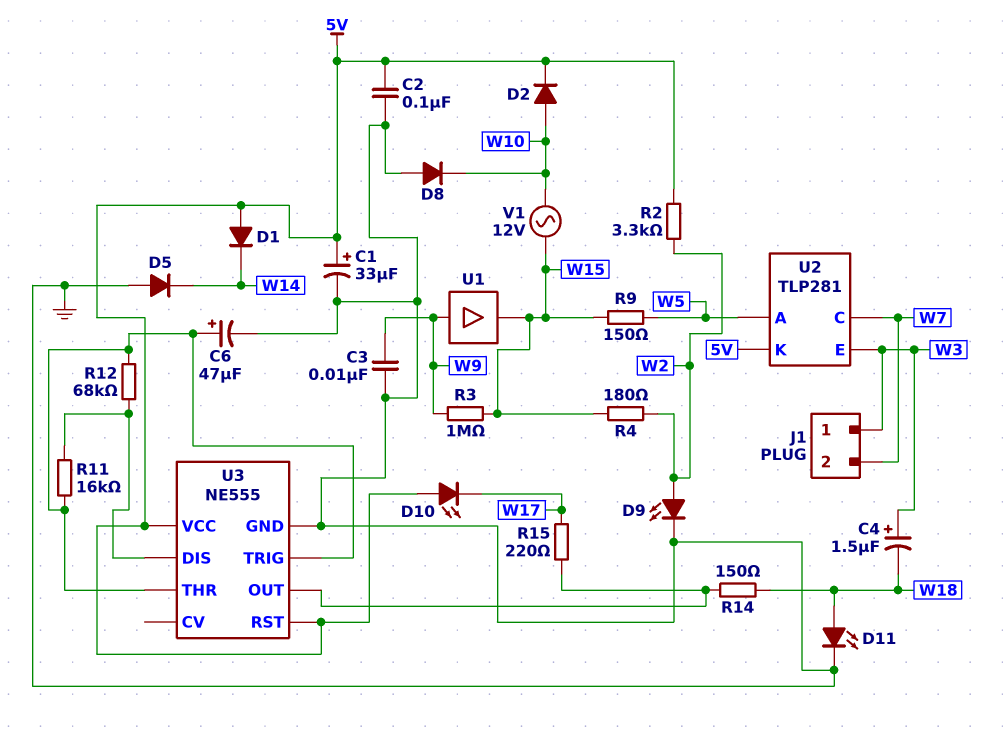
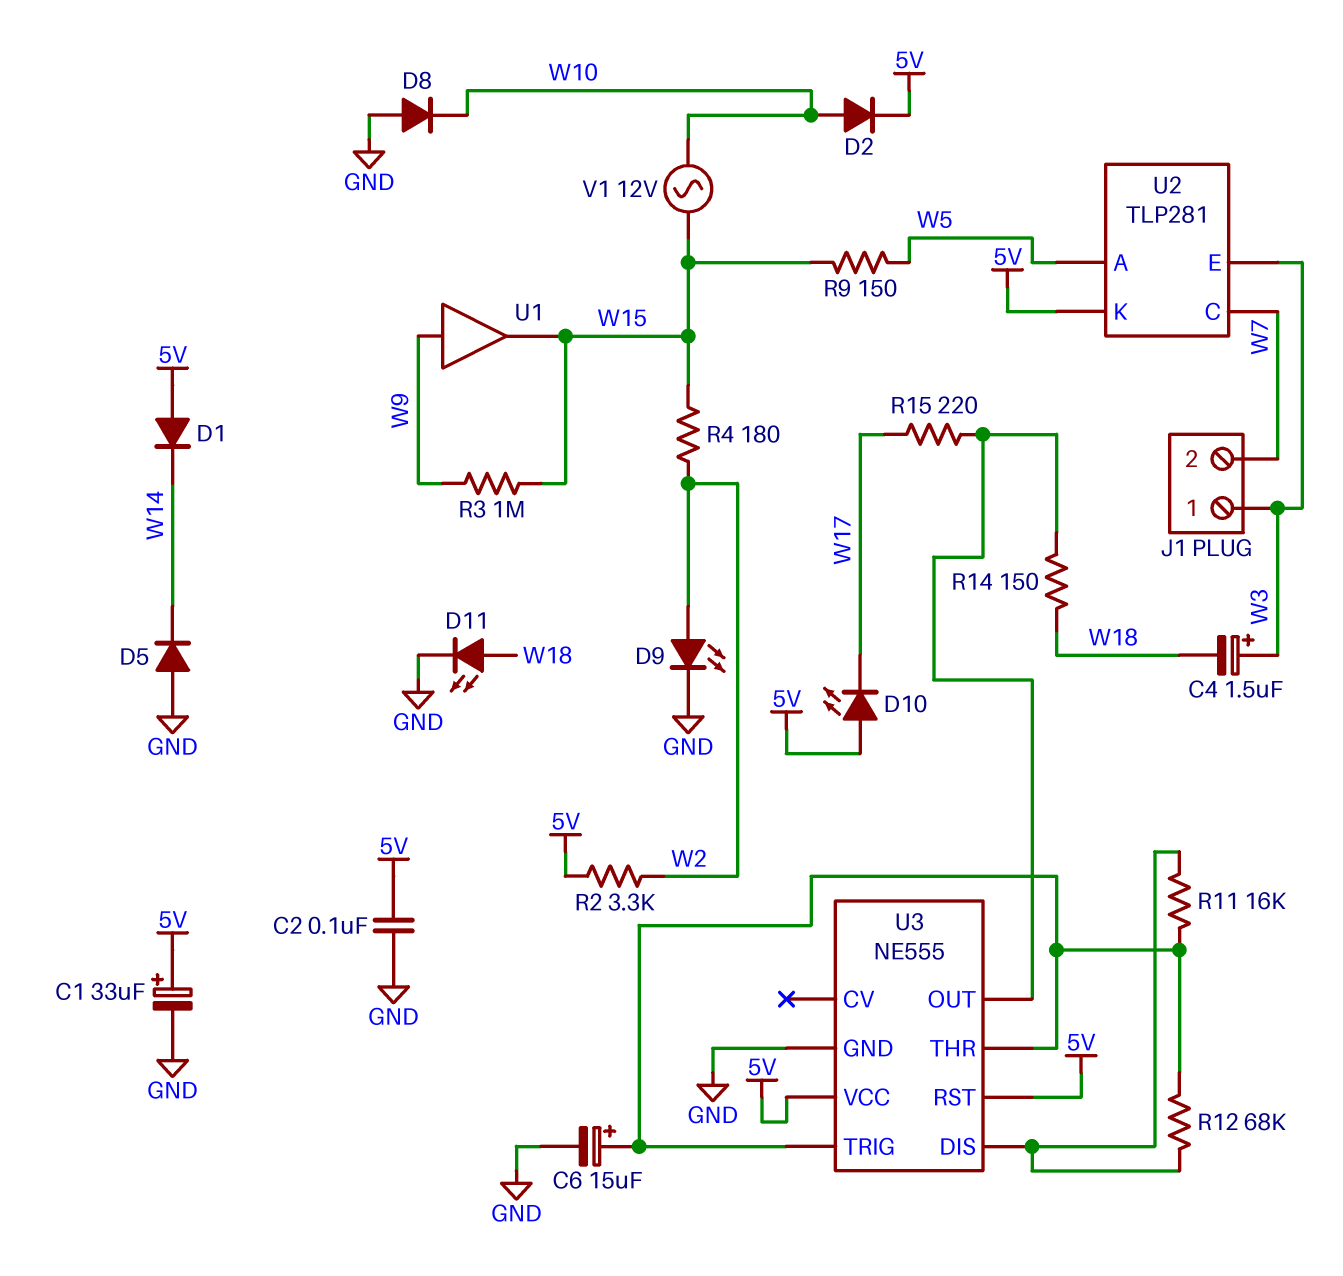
C3: 10nF (GND, W9) -> none
C6: 47uF (plus U3/THR, minus GND) -> 15uF (plus U3/THR, minus GND)

